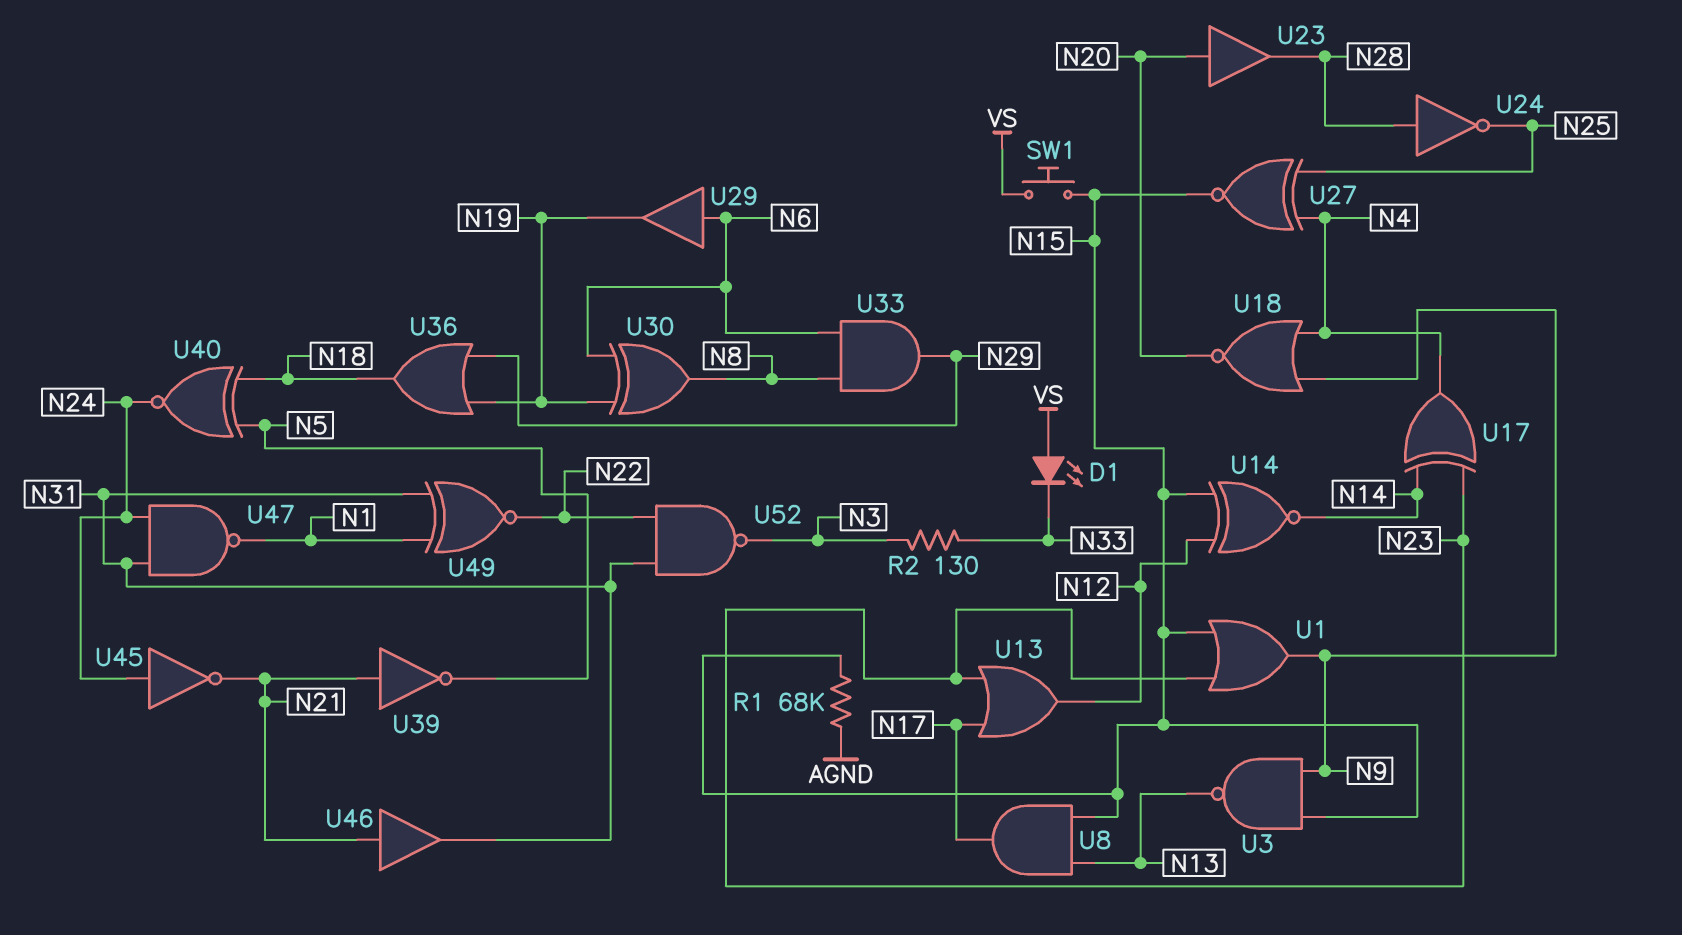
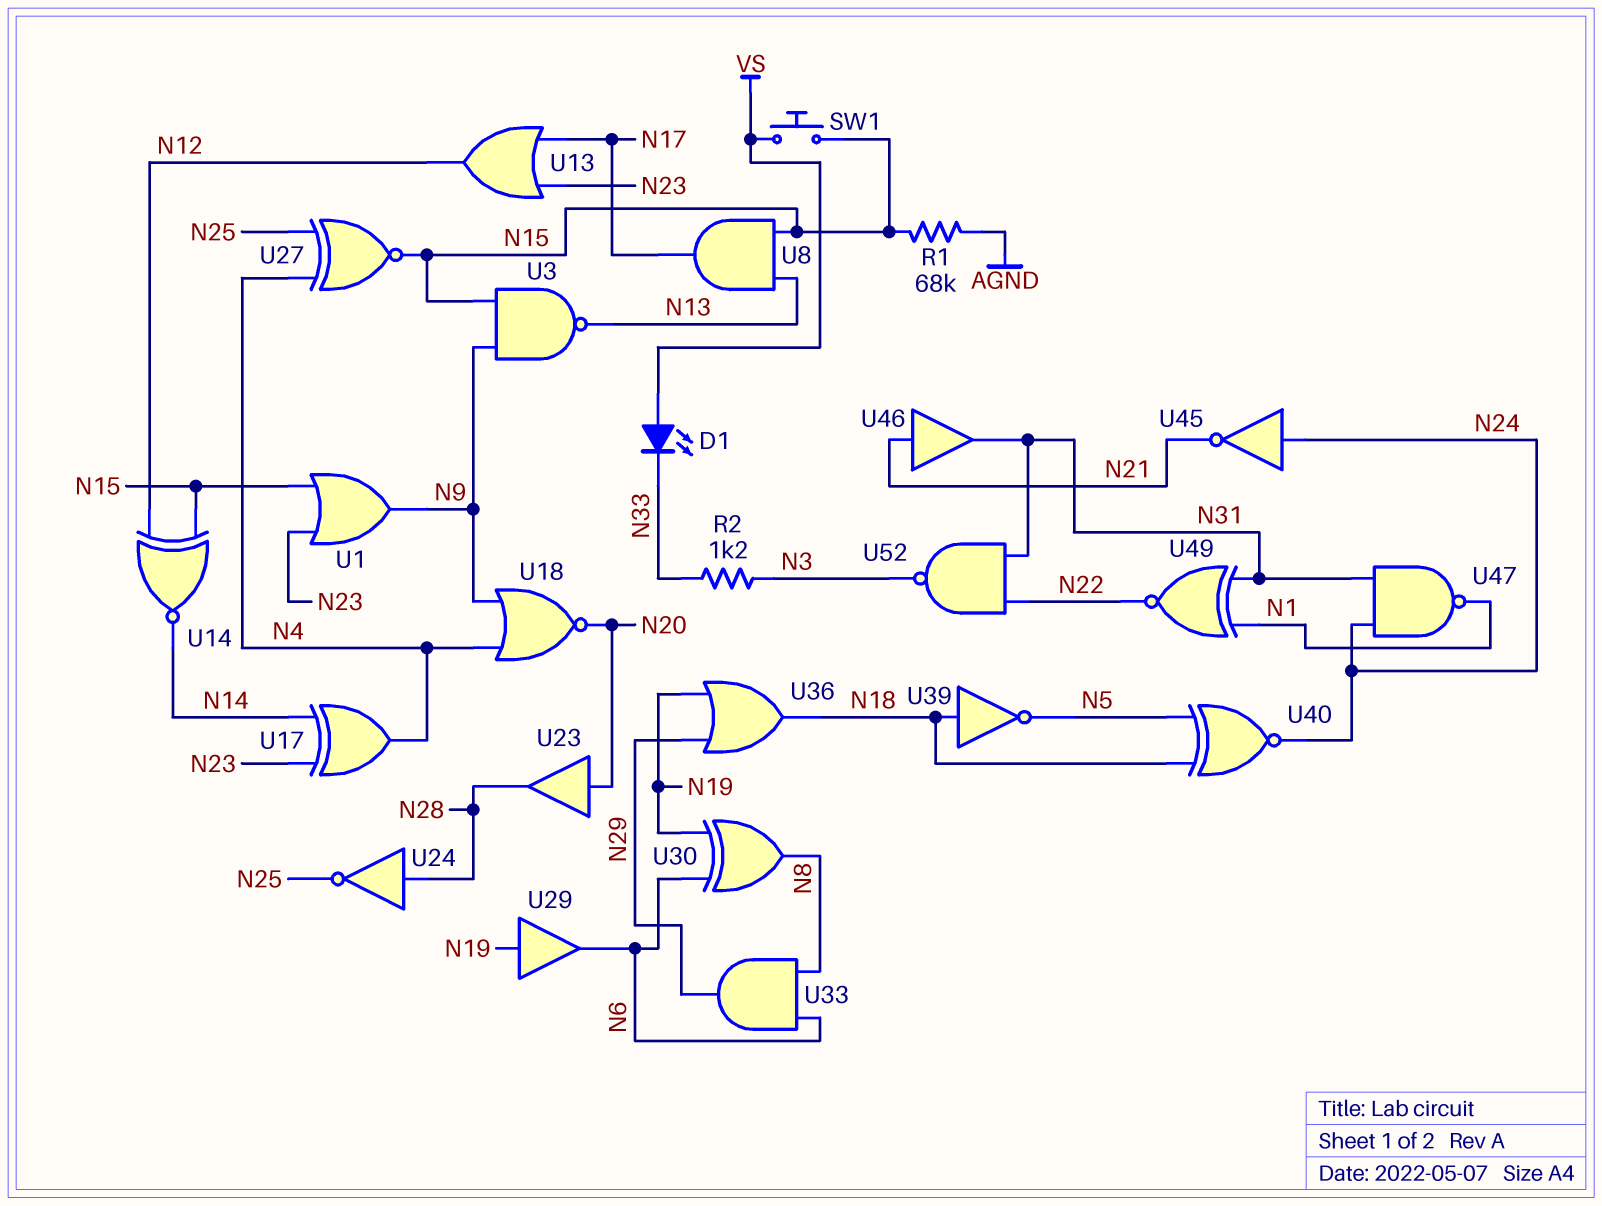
R2: 130 (N3, N33) -> 1.2k (N3, N33)
U29: buffer (in N6, out N19) -> buffer (in N19, out N6)
U39: NOT (in N21, out N5) -> NOT (in N18, out N5)

